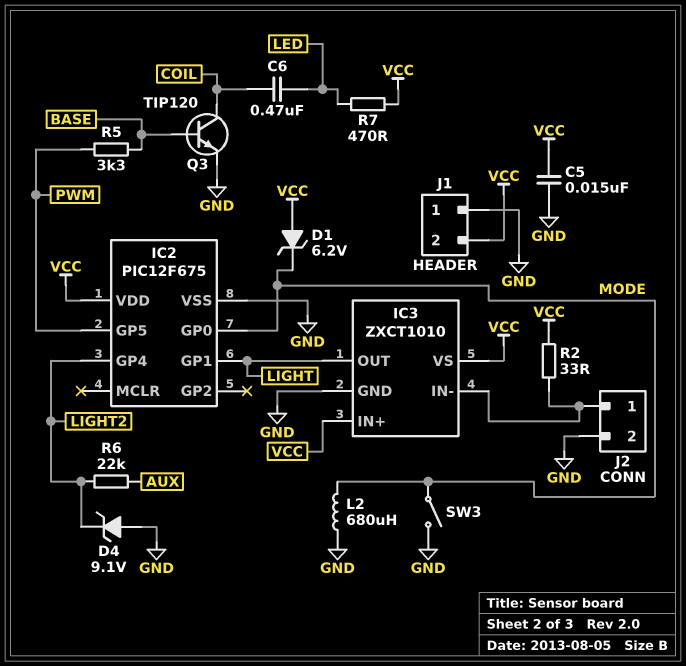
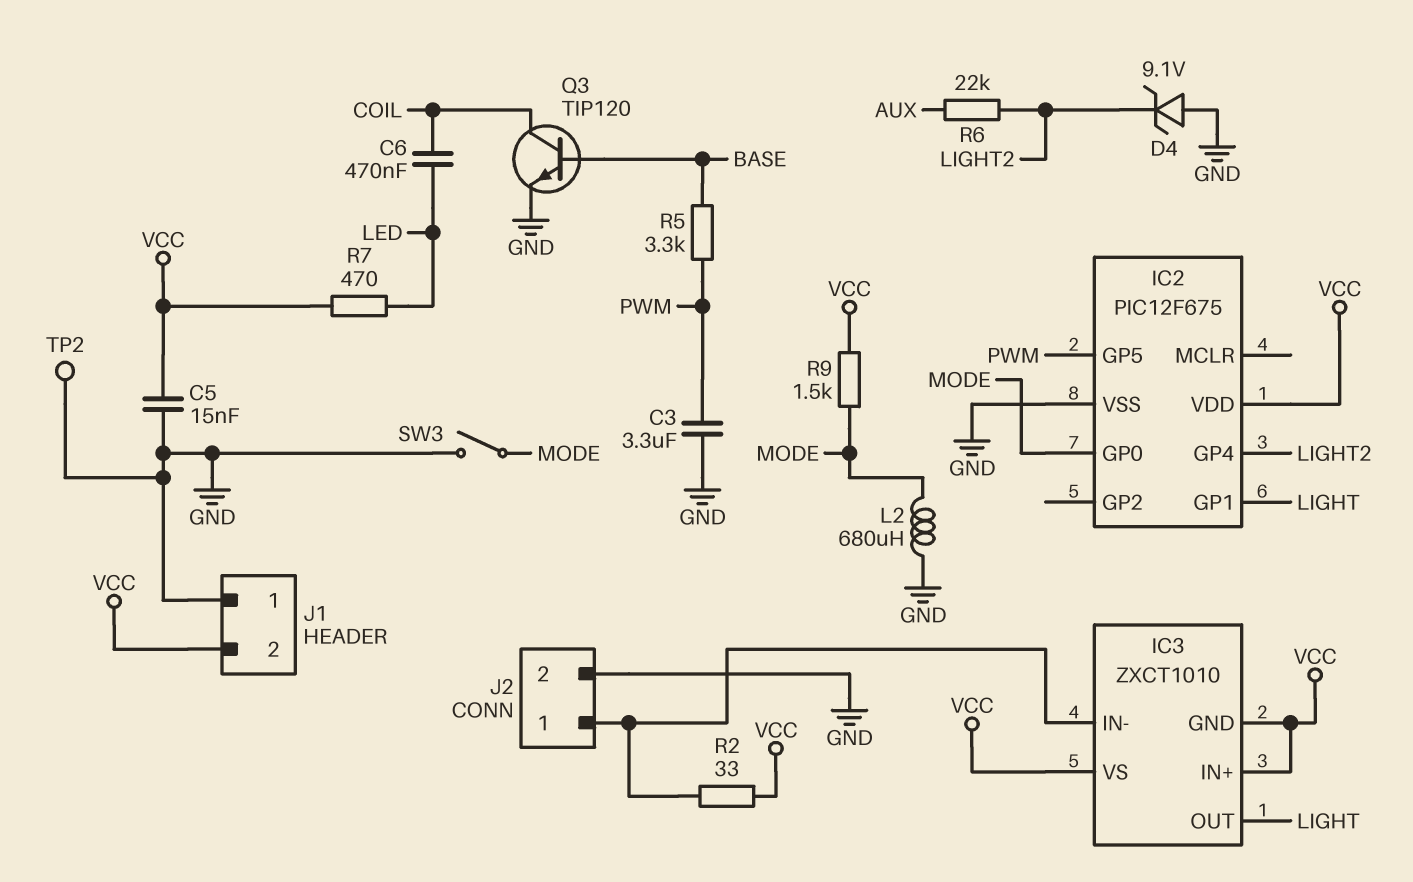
C3: none -> 3.3uF (GND, PWM)
D1: zener 6.2V (A VCC, K MODE) -> none
IC3 pin GND: GND -> VCC
R9: none -> 1.5k (MODE, VCC)
TP2: none -> test point (GND)

